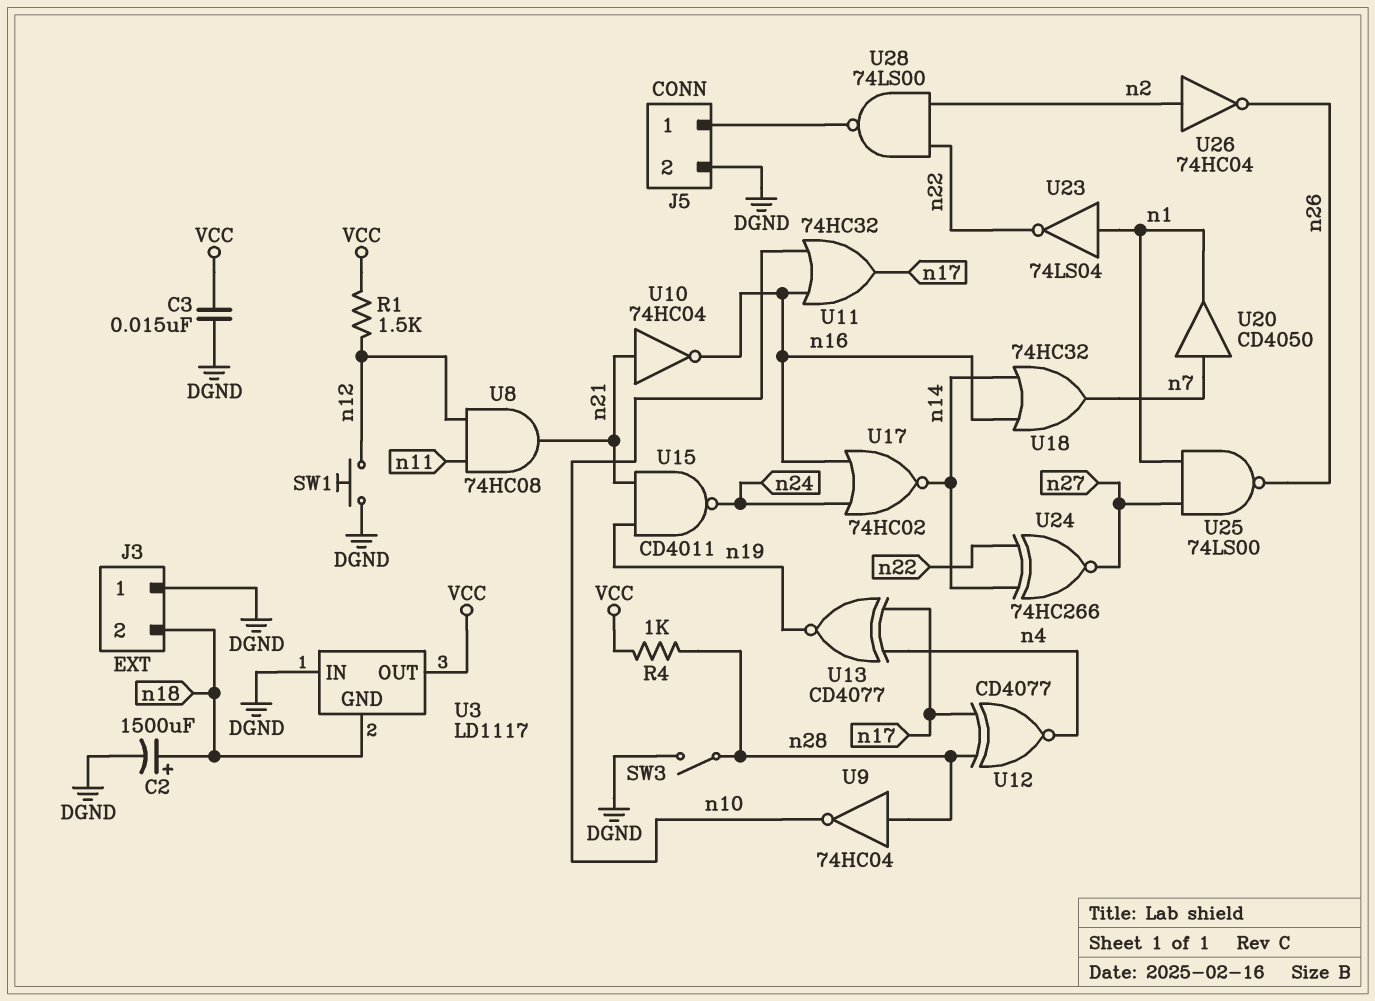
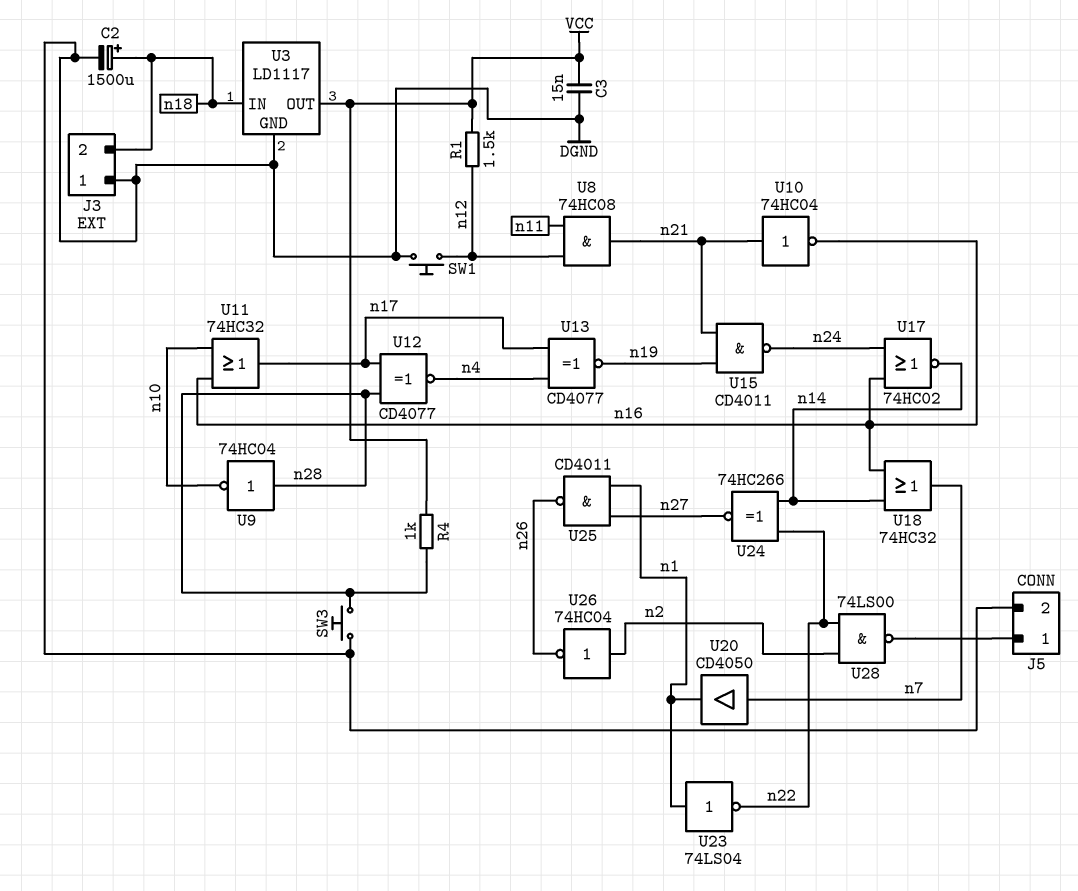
SW3: switch (DGND, n28) -> button (DGND, n28)
U3 pin GND: n18 -> DGND
U3 pin IN: DGND -> n18
U25: NAND 74LS00 (in n1, in n27, out n26) -> NAND CD4011 (in n1, in n27, out n26)

